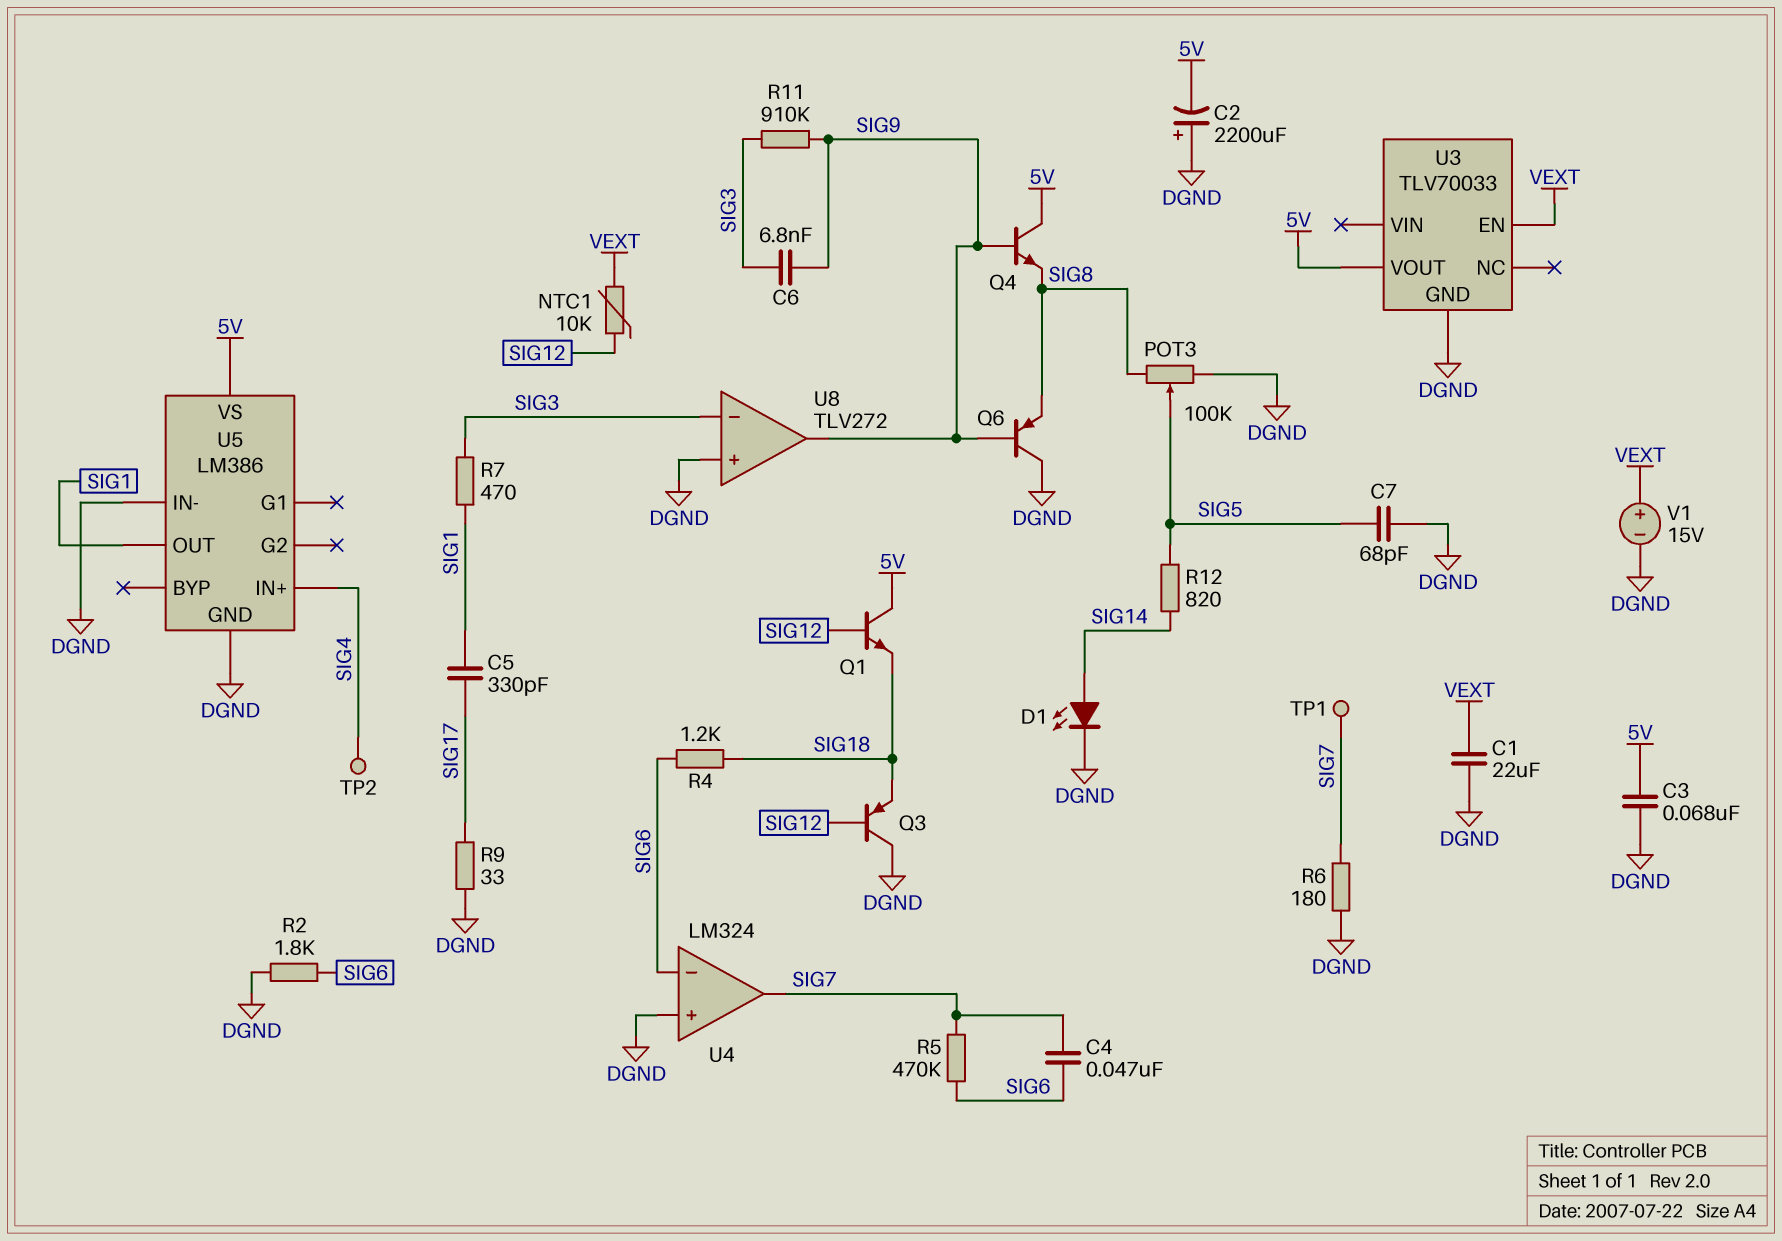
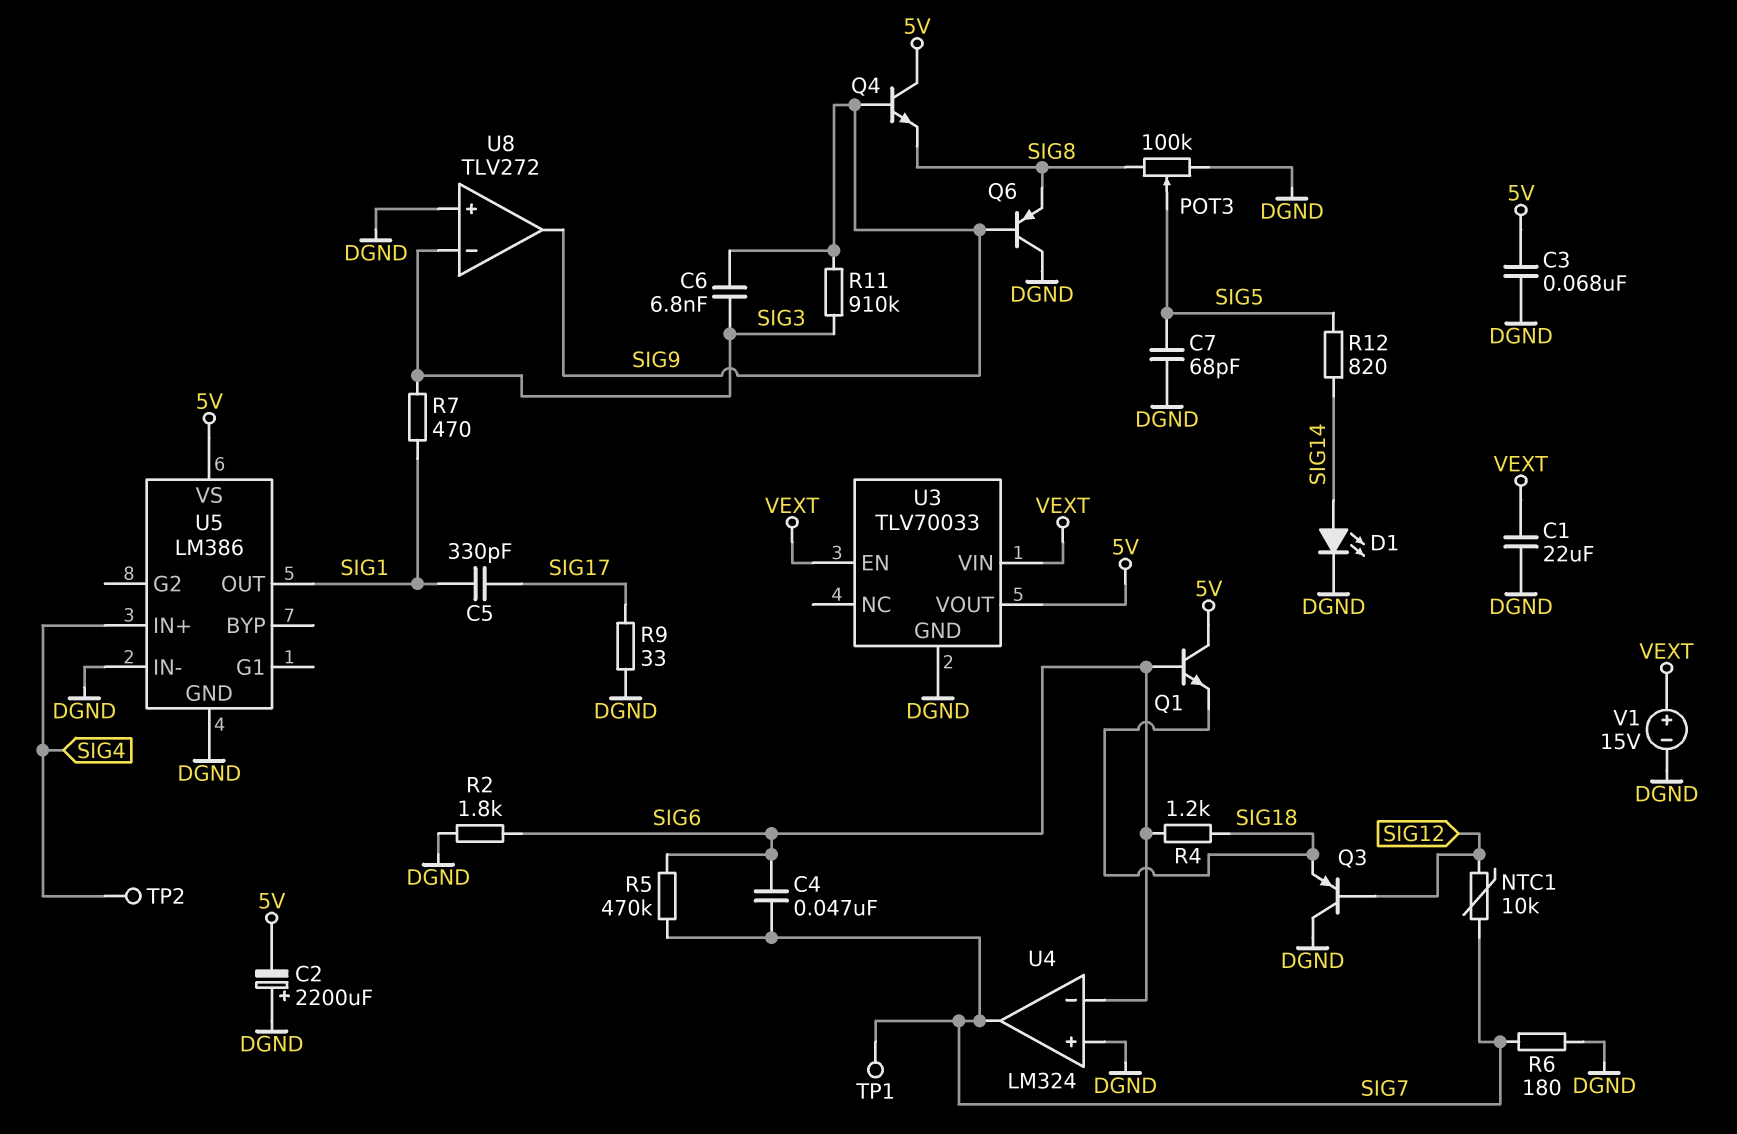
NTC1: 10k (SIG12, VEXT) -> 10k (SIG7, SIG12)
Q1: NPN (B SIG12, C 5V, E SIG18) -> NPN (B SIG6, C 5V, E SIG18)
U3 pin VIN: none -> VEXT

